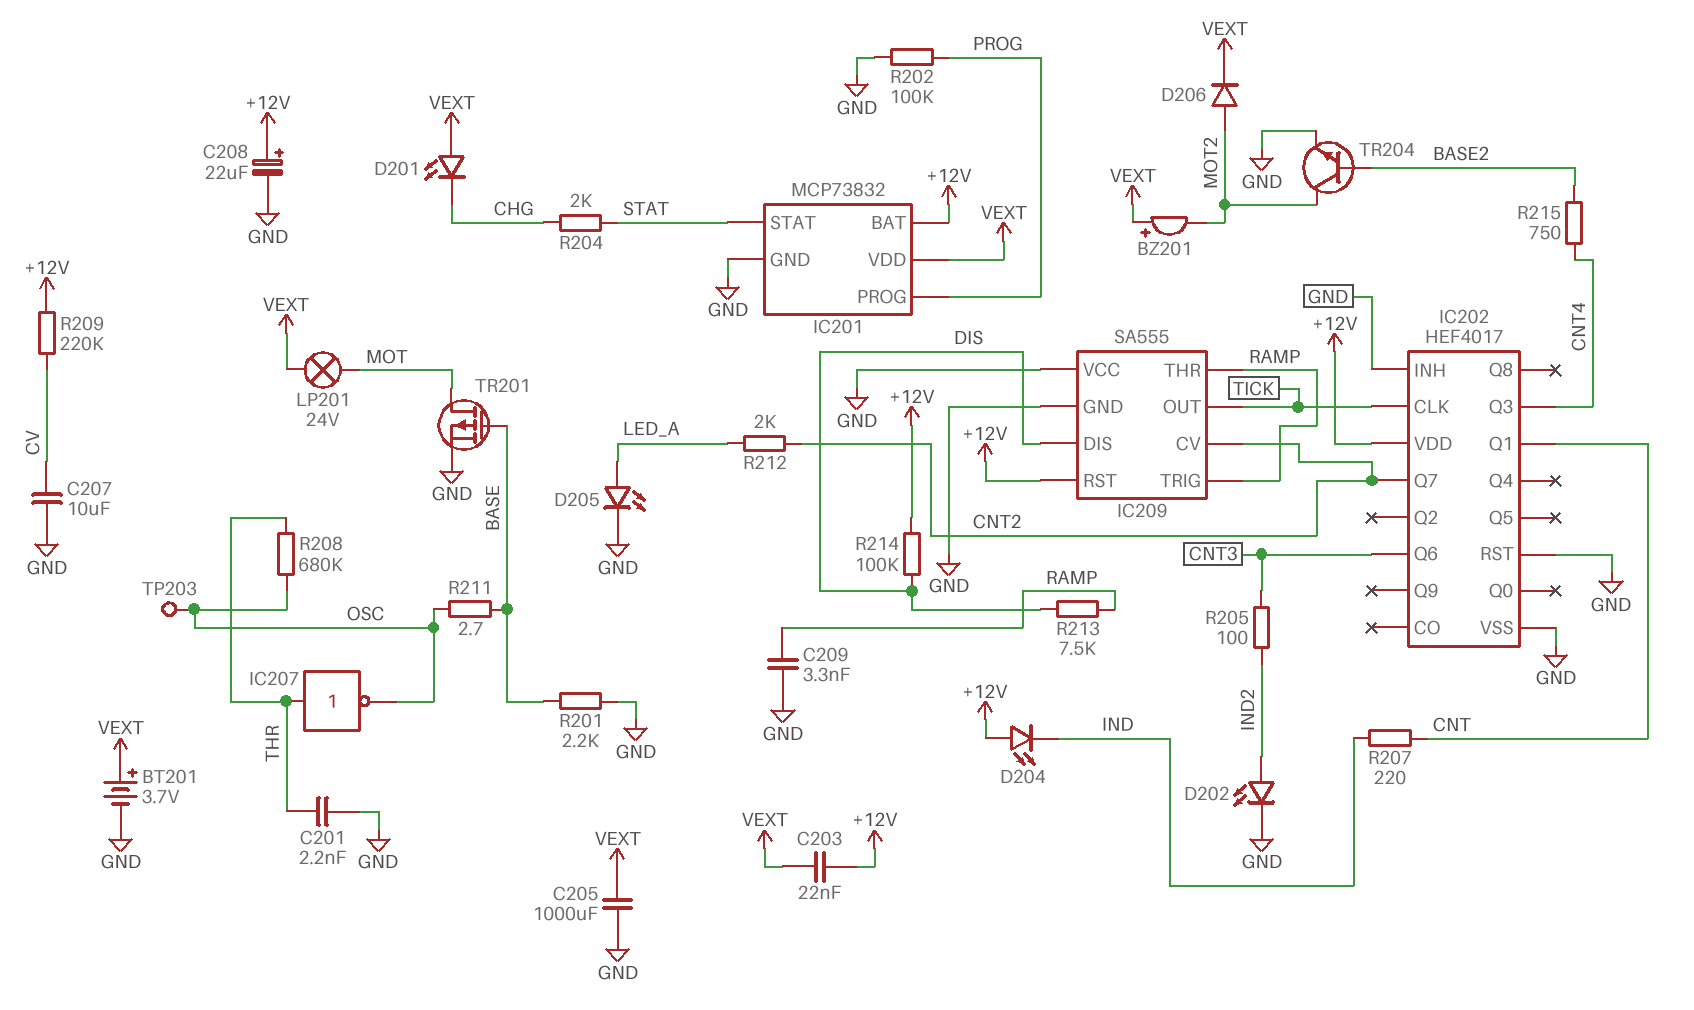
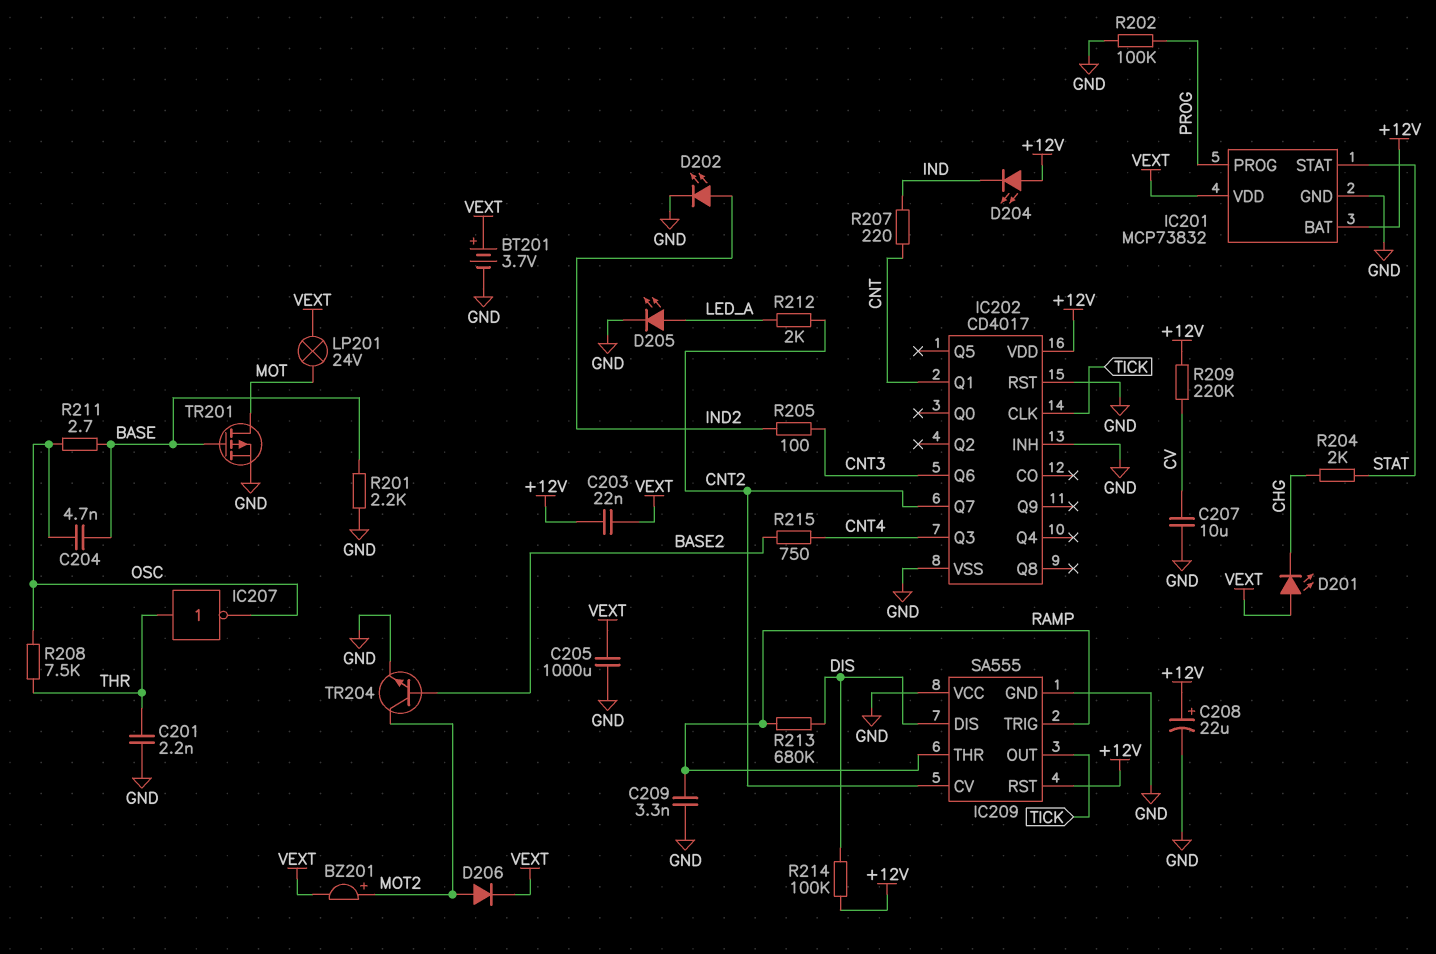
BZ201: buzzer (plus VEXT, minus MOT2) -> buzzer (plus MOT2, minus VEXT)
C204: none -> 4.7nF (BASE, OSC)
IC202: HEF4017 -> CD4017
R208: 680k (OSC, THR) -> 7.5k (OSC, THR)
R213: 7.5k (DIS, RAMP) -> 680k (DIS, RAMP)
TP203: test point (OSC) -> none

